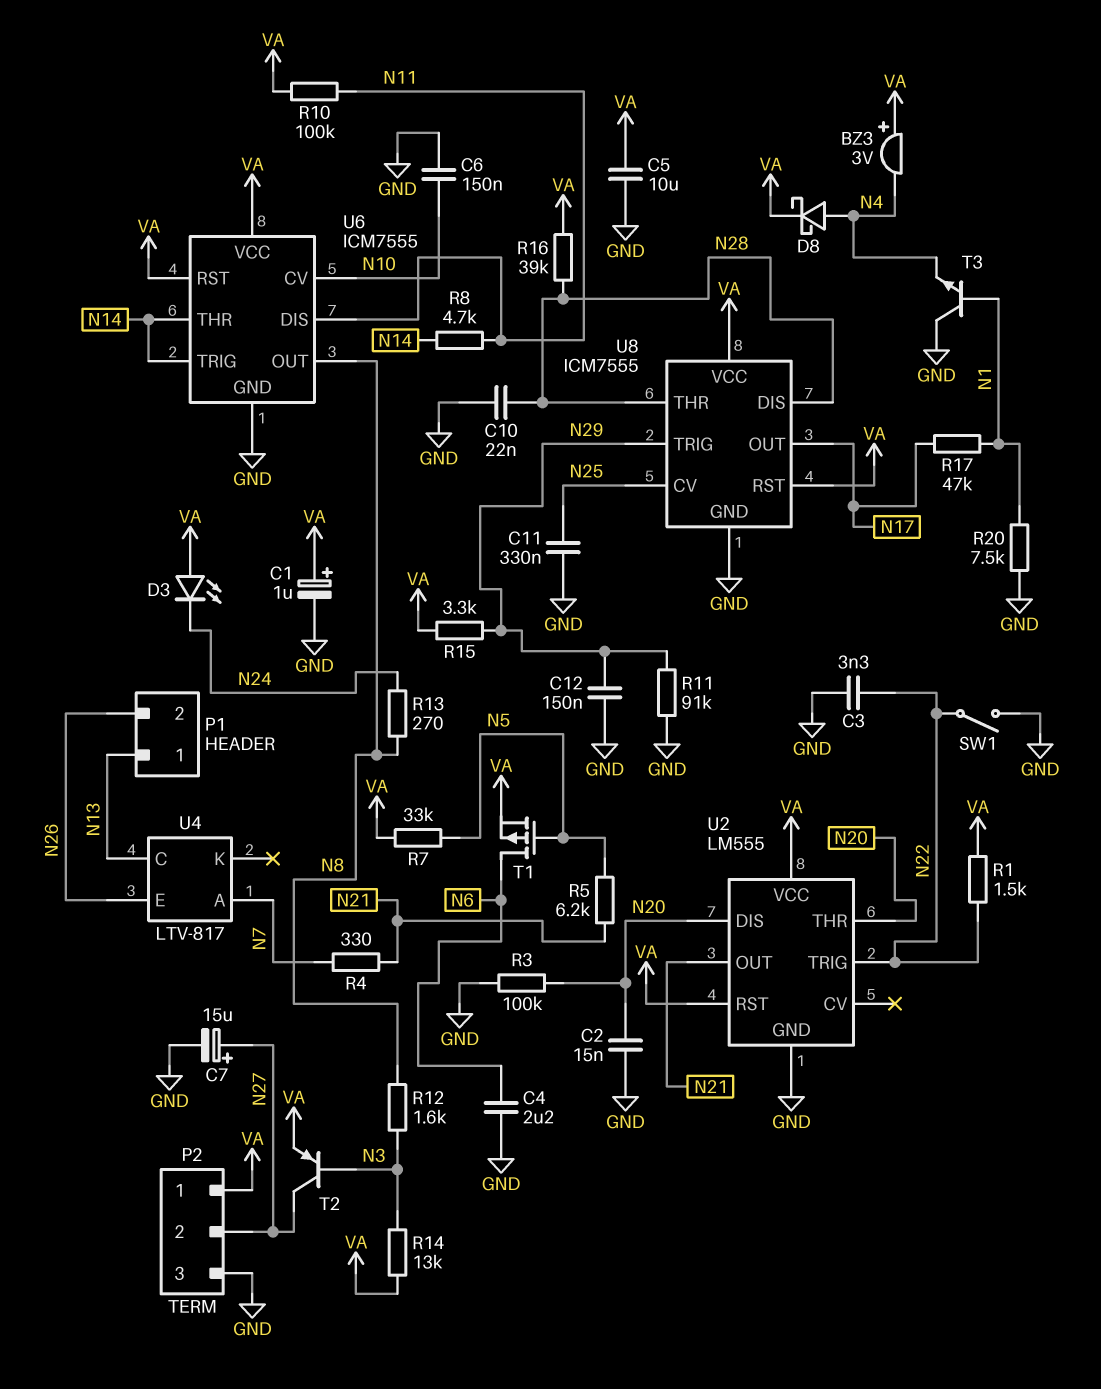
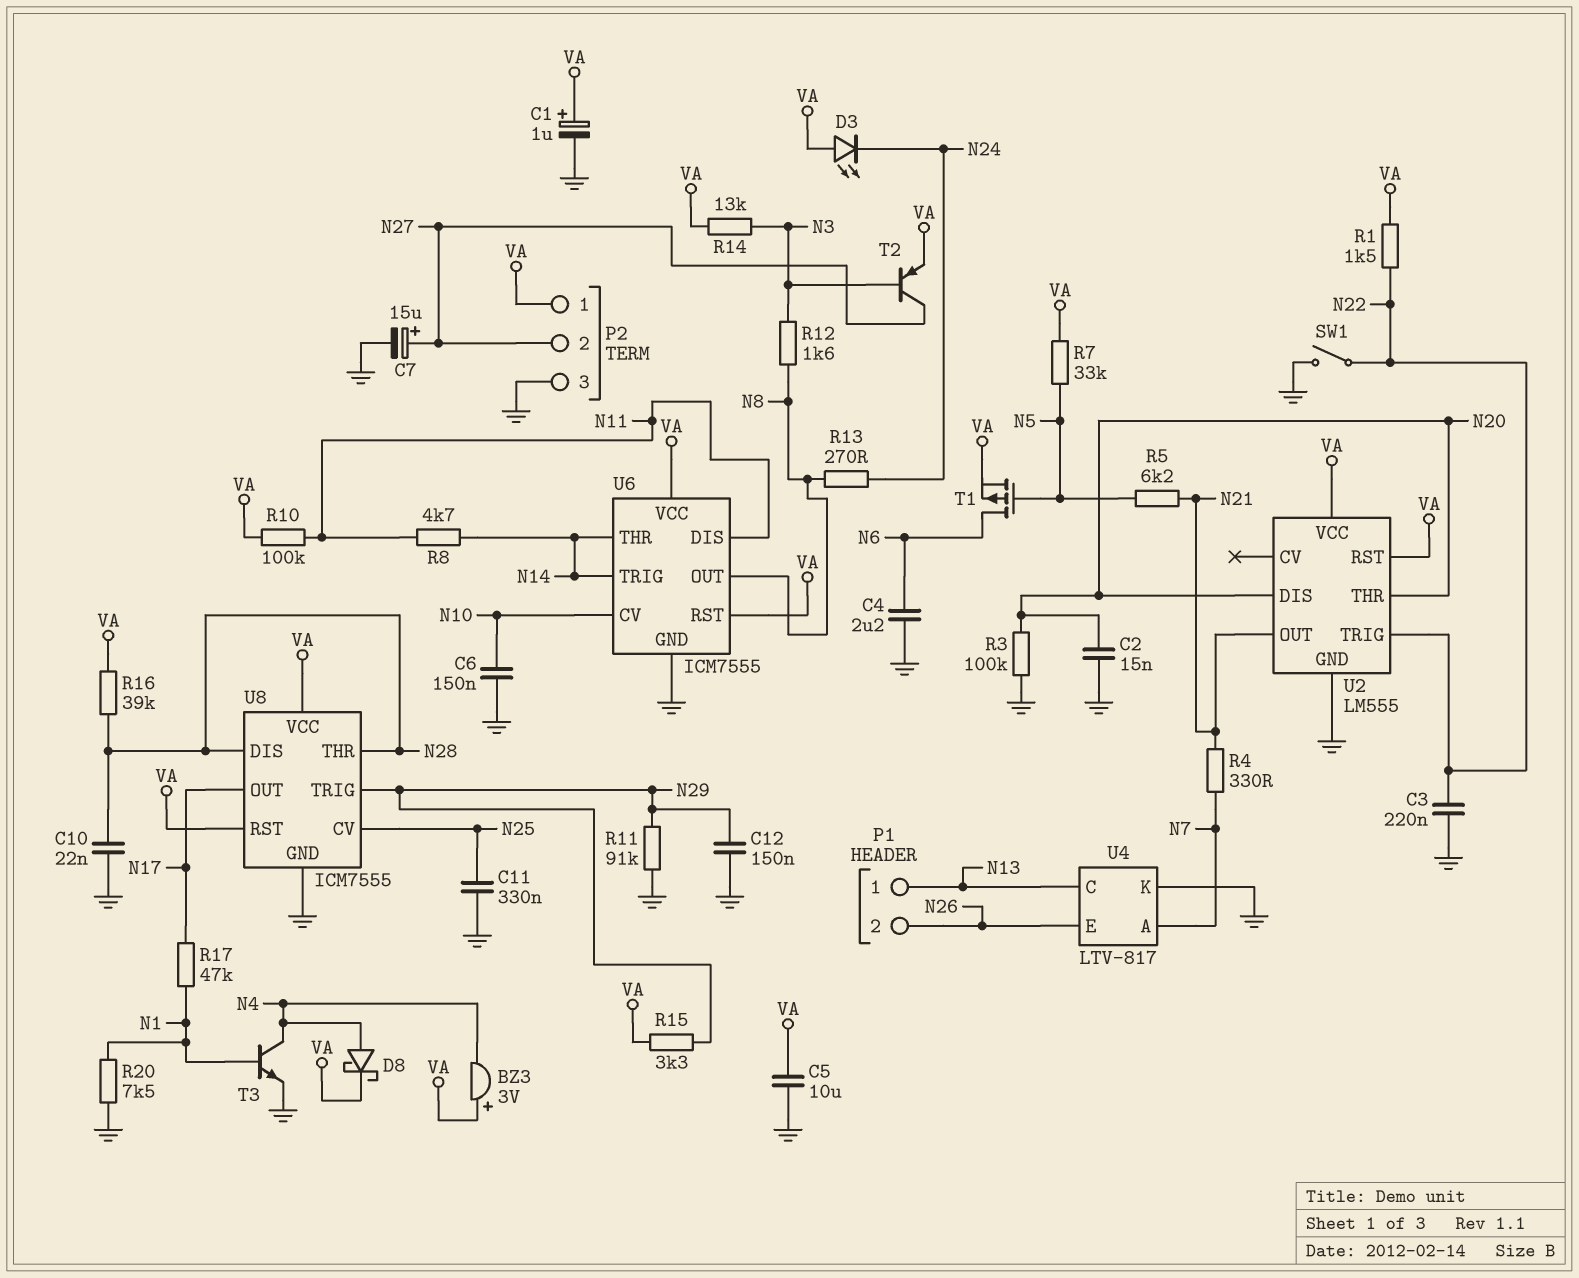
C3: 3.3nF (GND, N22) -> 220nF (GND, N22)
T3: NPN (B N1, C GND, E N4) -> NPN (B N1, C N4, E GND)
U4 pin K: none -> GND

